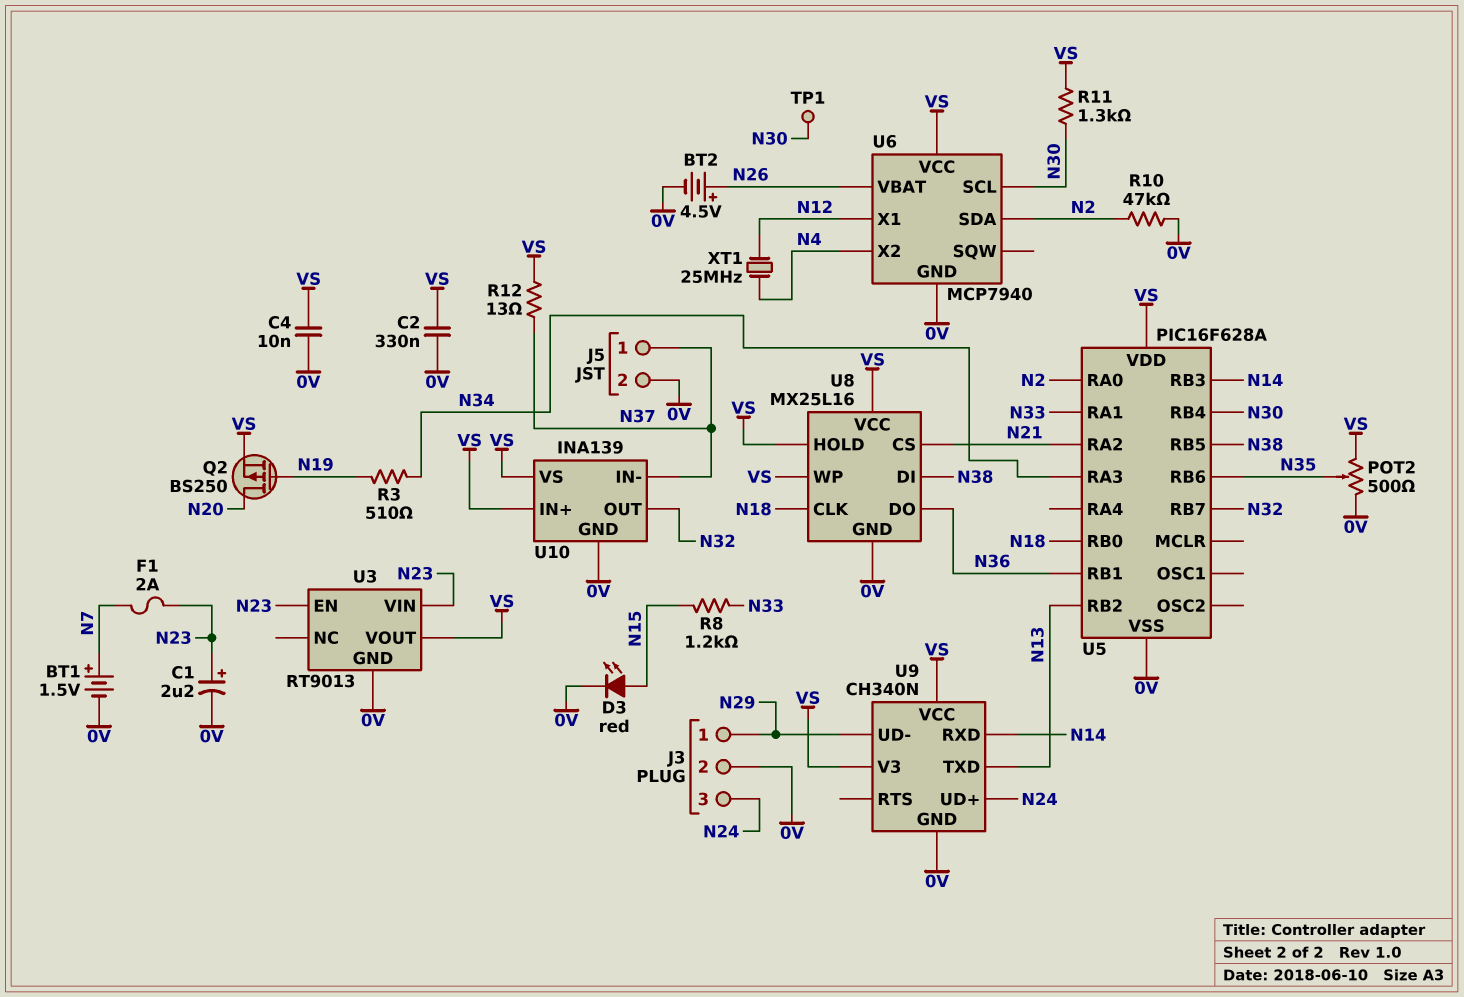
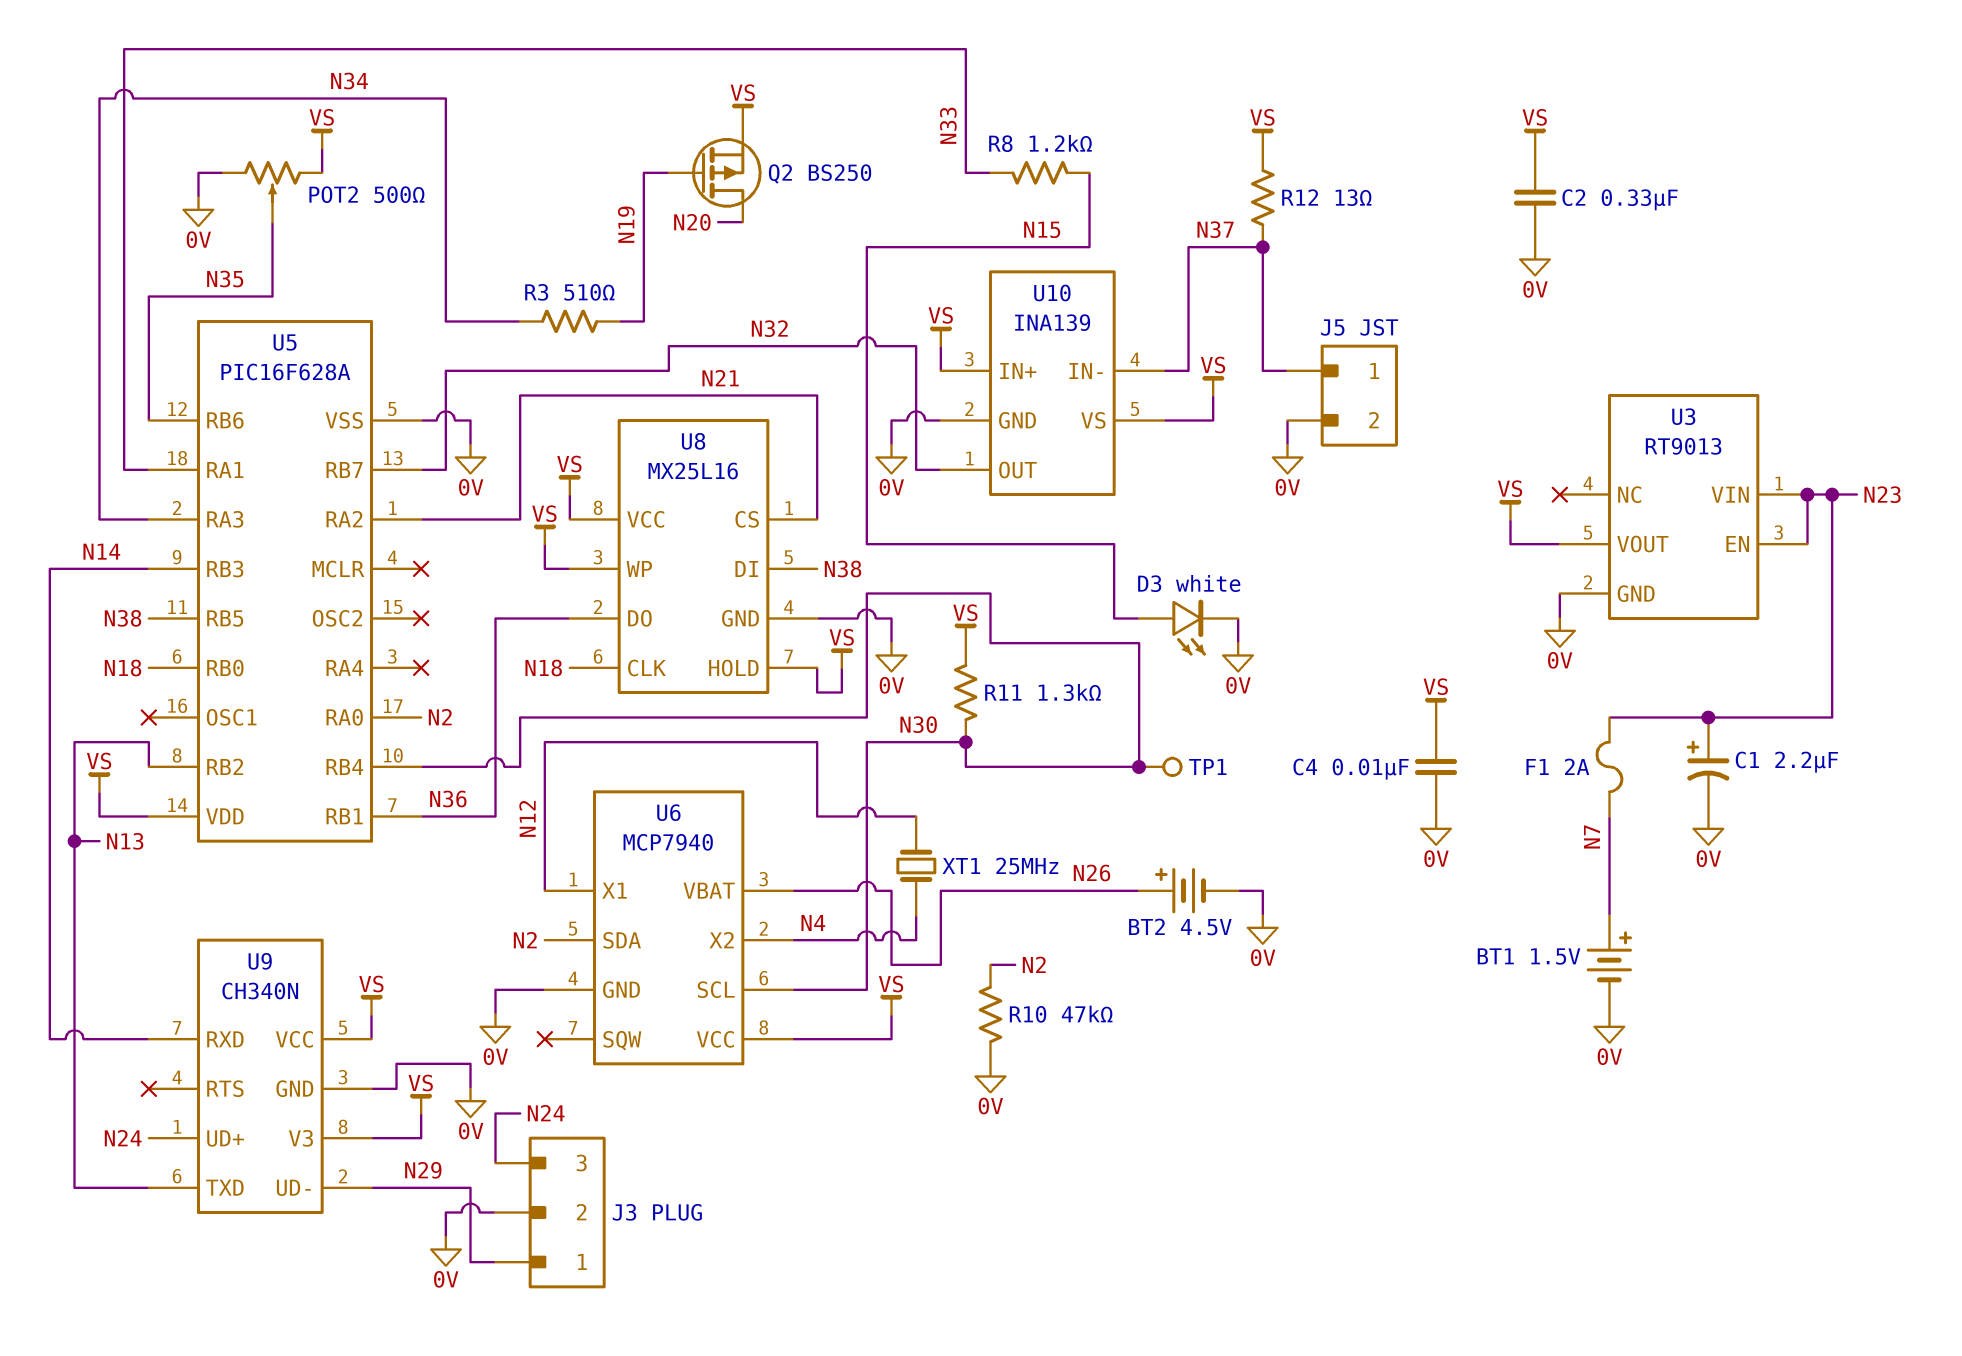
D3: LED red (A N15, K 0V) -> LED white (A N15, K 0V)

